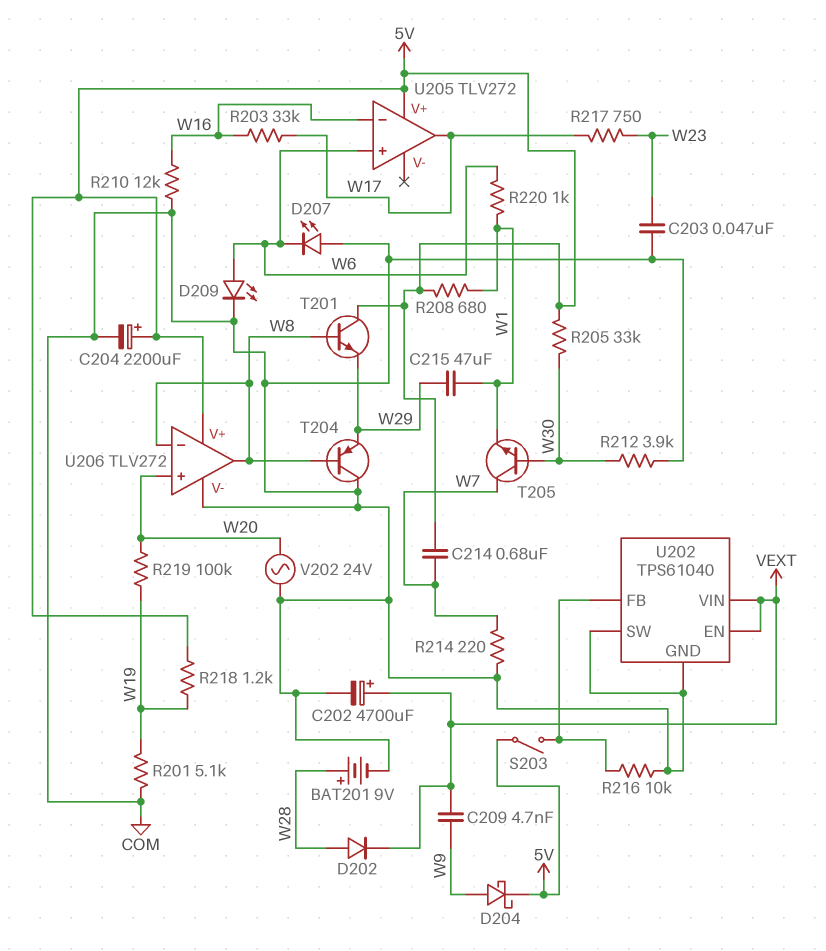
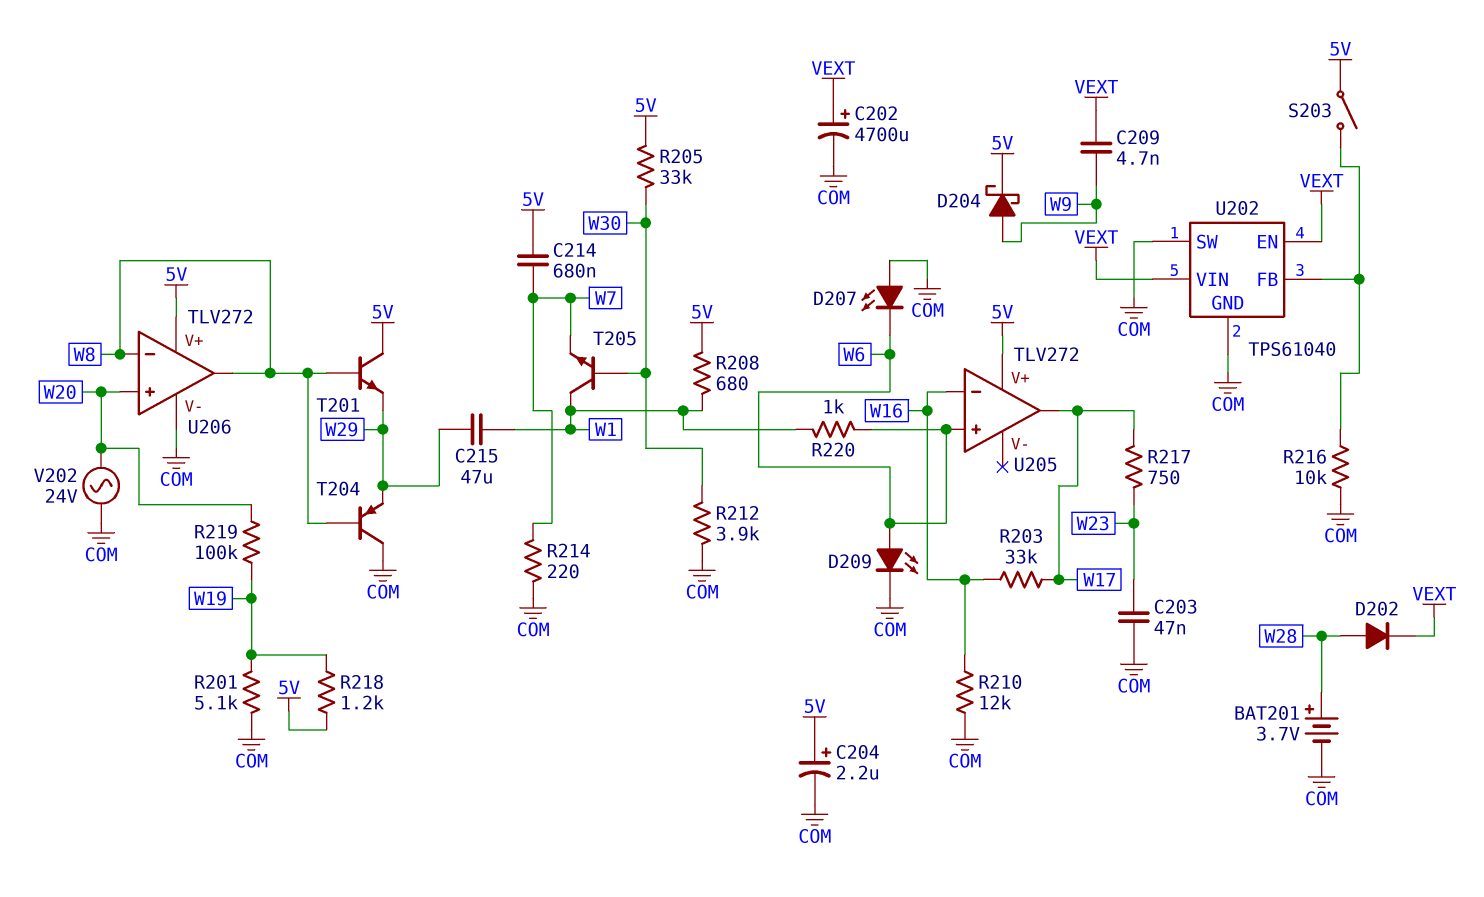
BAT201: 9V (plus W28, minus COM) -> 3.7V (plus W28, minus COM)
C204: 2200uF (plus 5V, minus COM) -> 2.2uF (plus 5V, minus COM)
T205: NPN (B W30, C W7, E W1) -> NPN (B W30, C W1, E W7)

